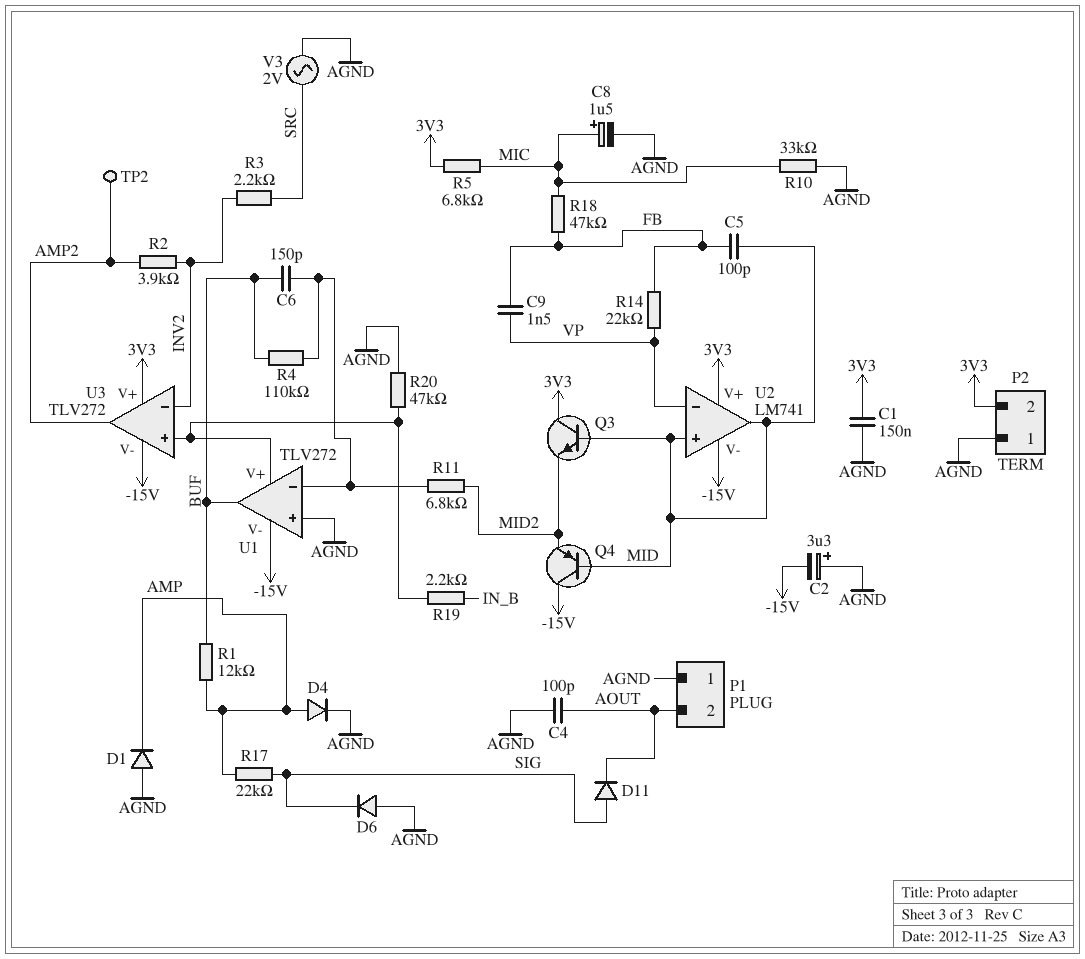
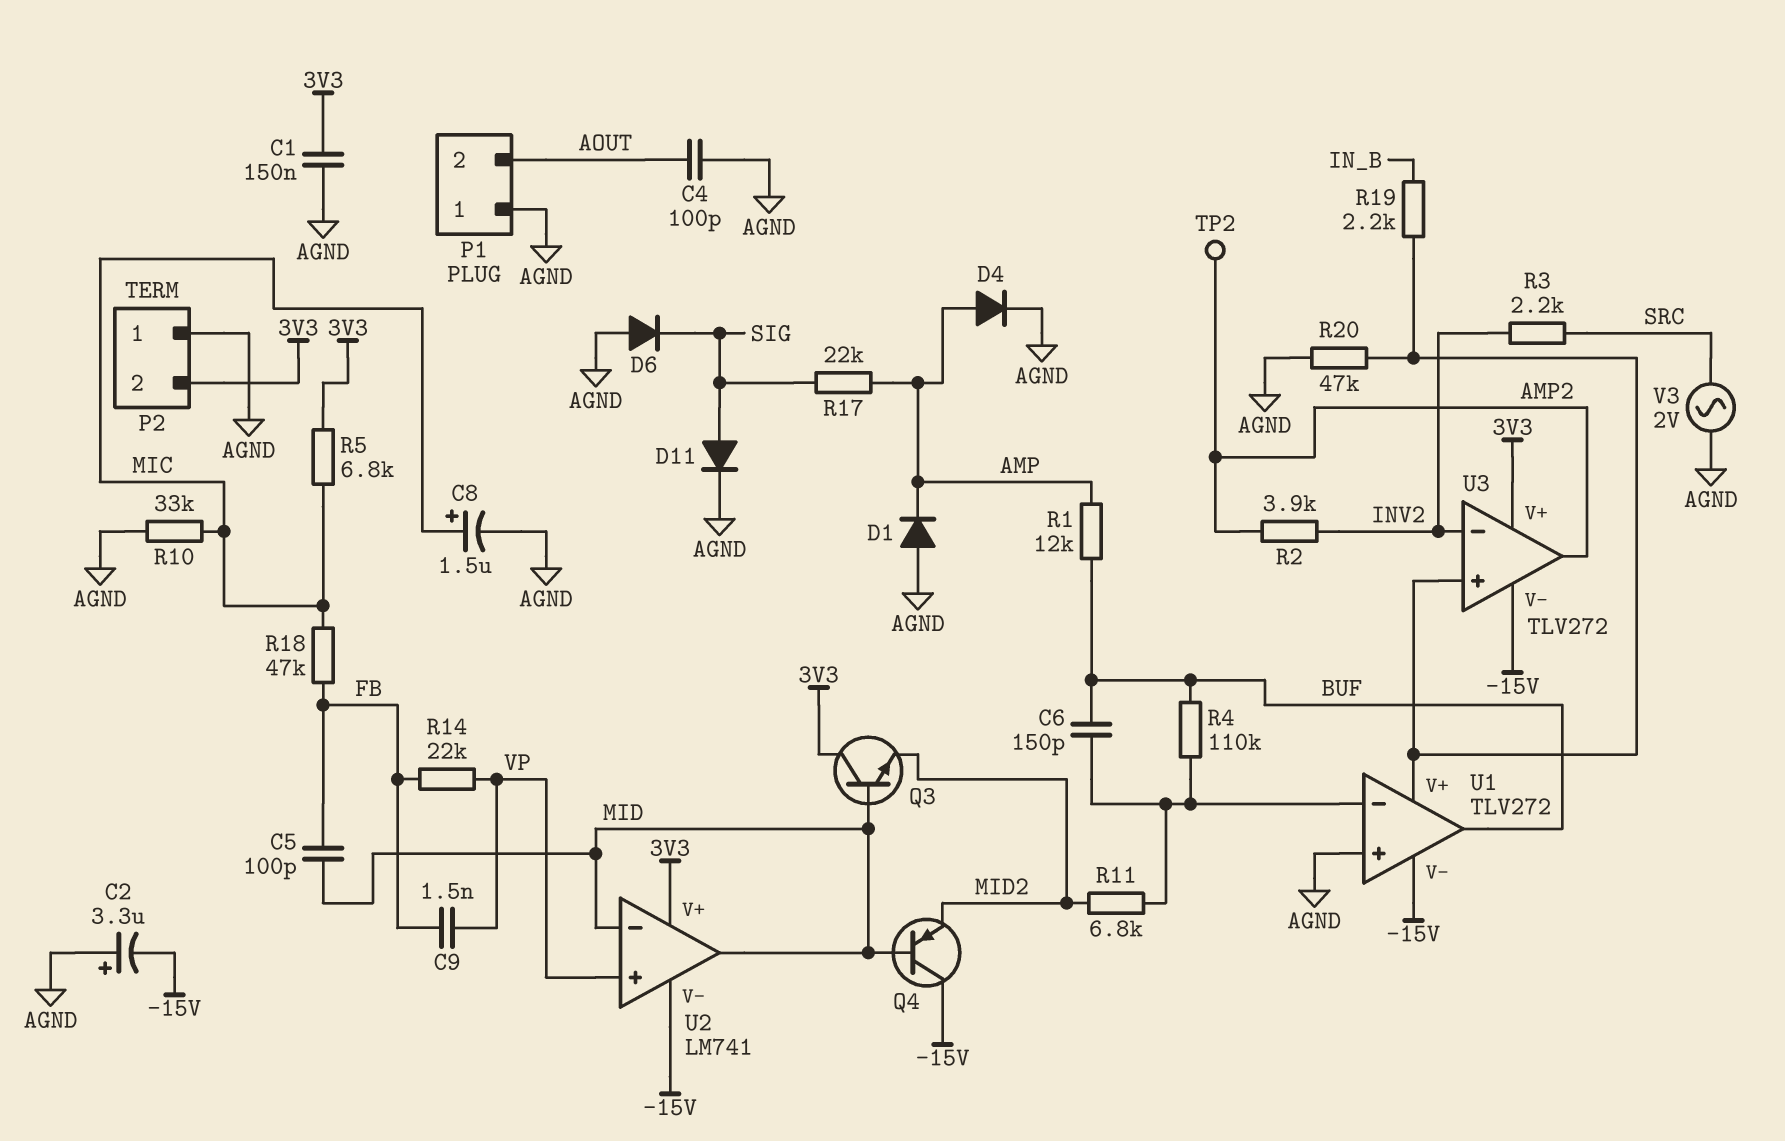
D11: diode (A SIG, K AOUT) -> diode (A SIG, K AGND)
U2 pin in+: MID -> VP
U2 pin in-: VP -> MID

